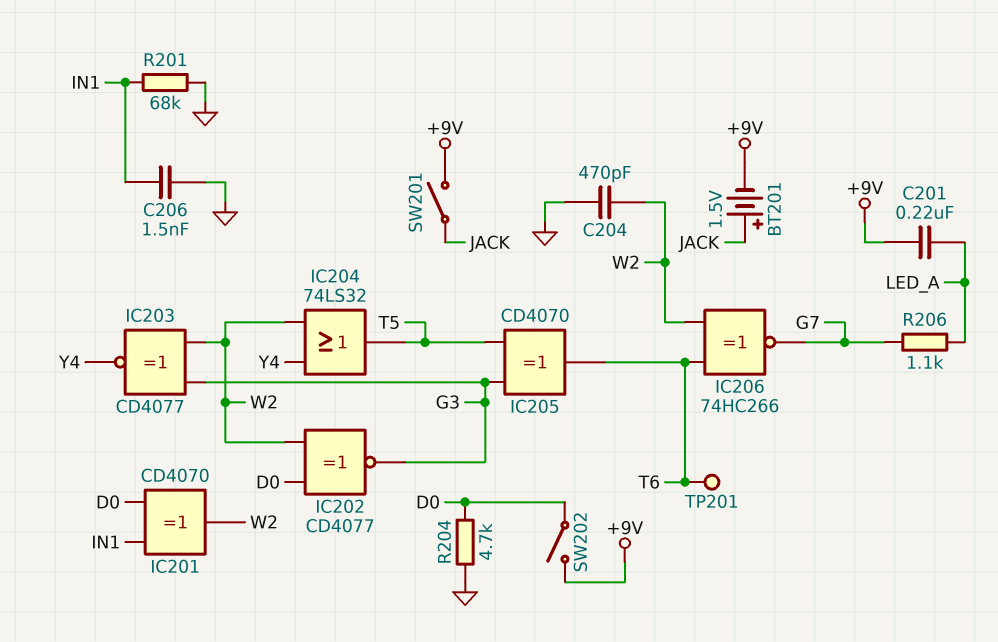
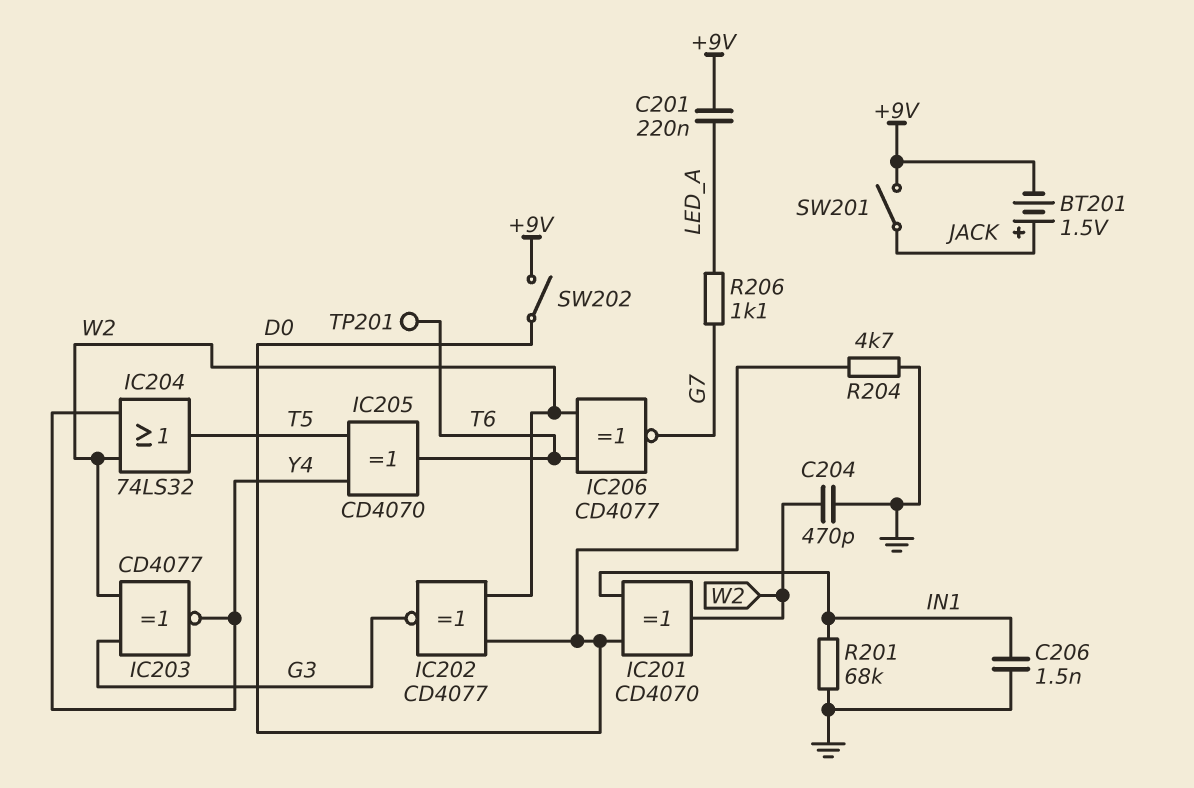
IC205: XOR CD4070 (in G3, in T5, out T6) -> XOR CD4070 (in T5, in Y4, out T6)
IC206: XNOR 74HC266 (in T6, in W2, out G7) -> XNOR CD4077 (in T6, in W2, out G7)

